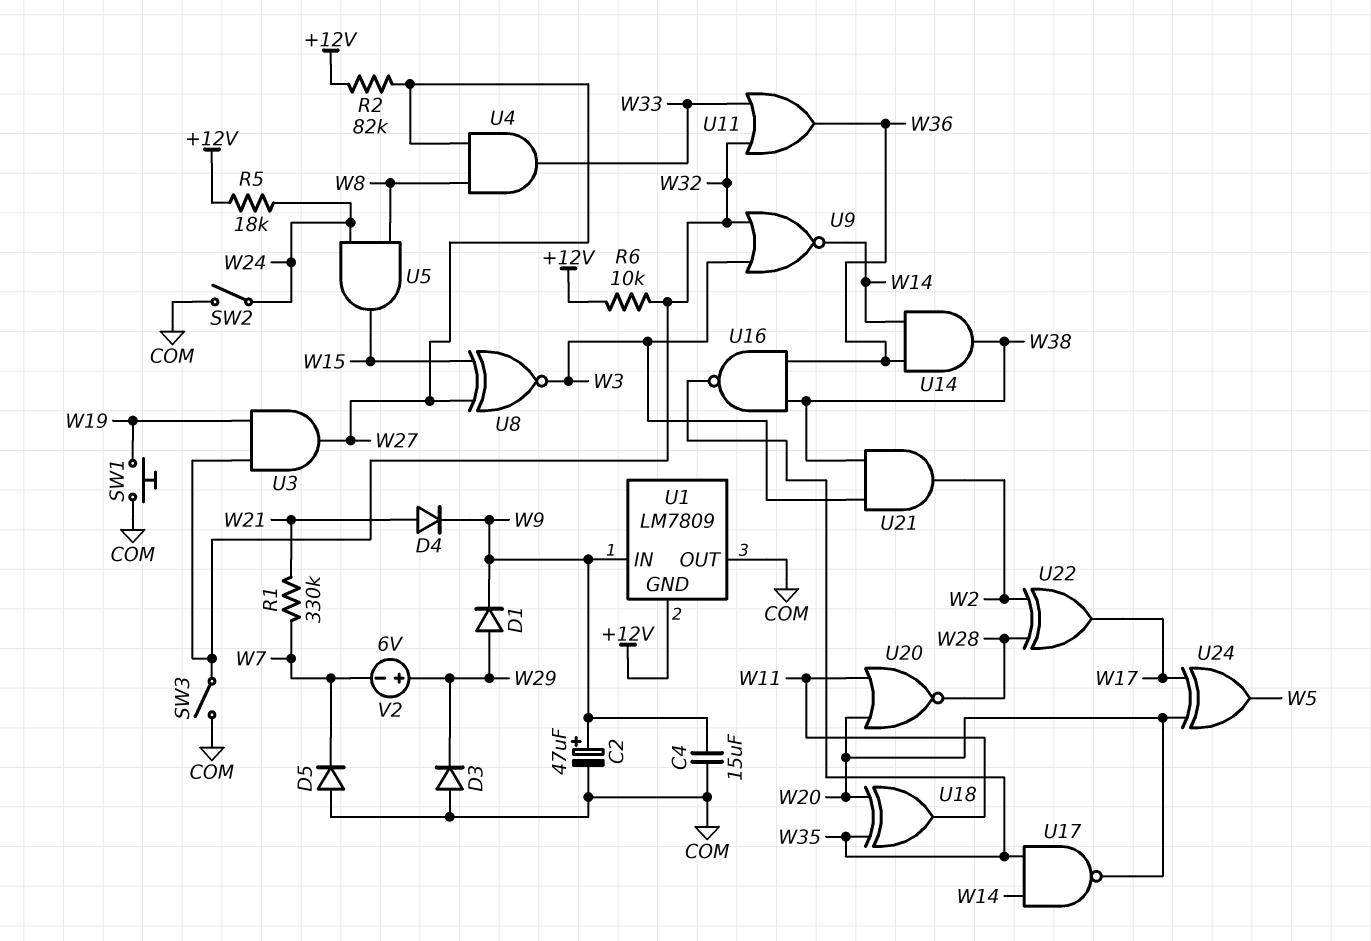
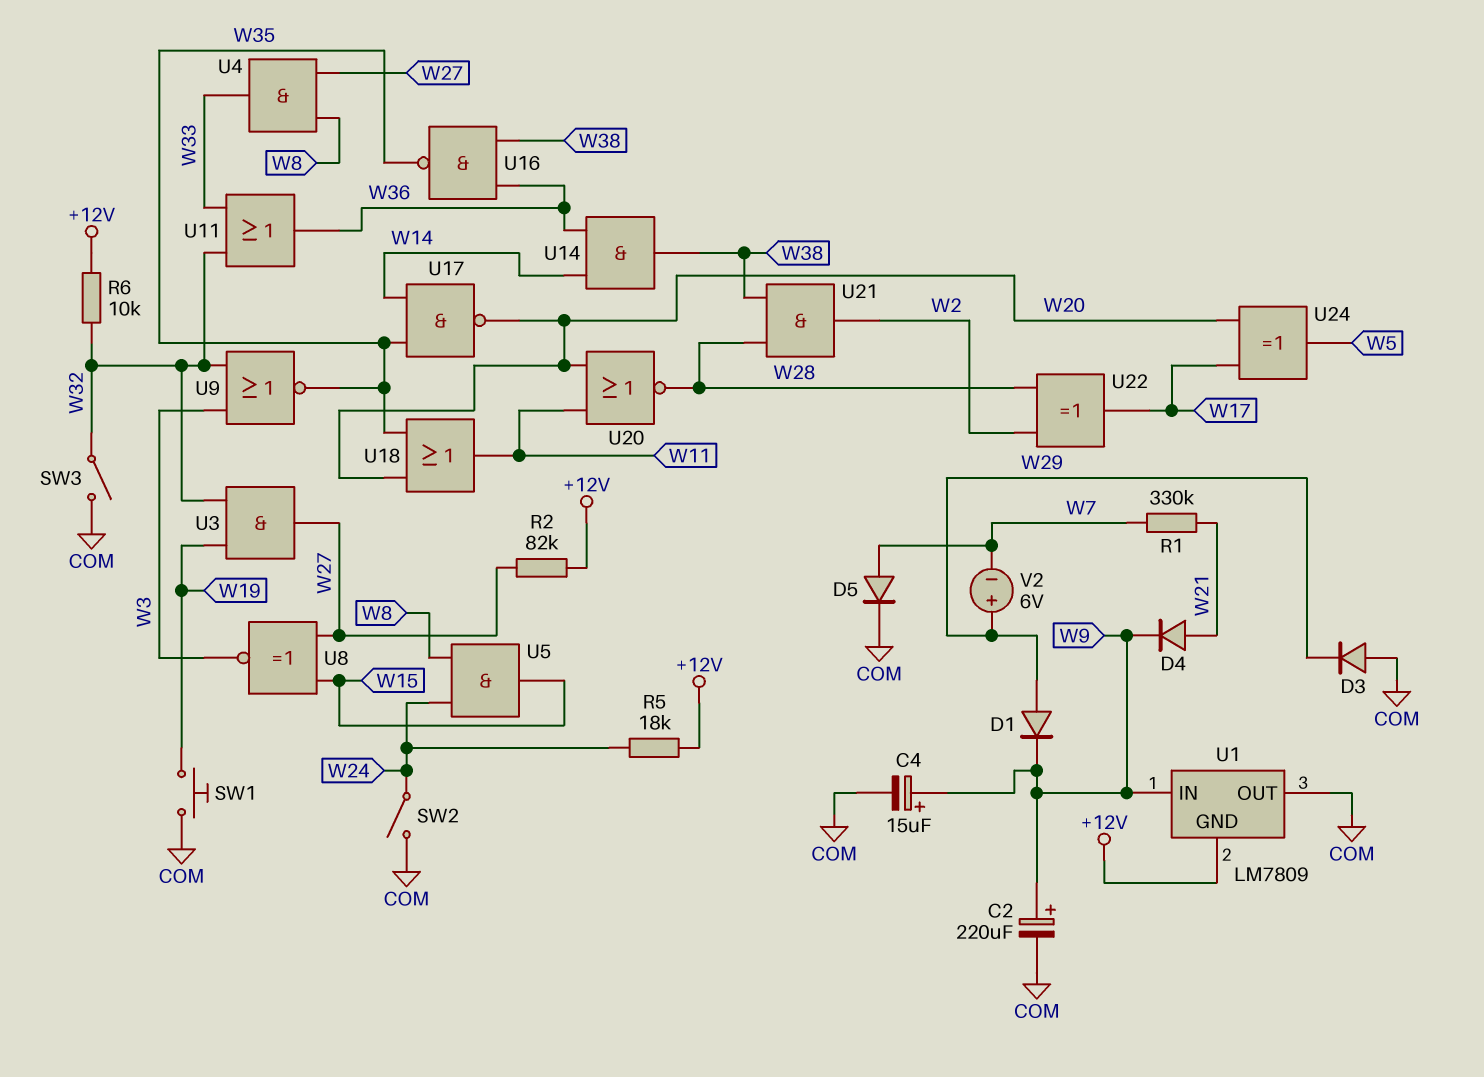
C2: 47uF (plus W9, minus COM) -> 220uF (plus W9, minus COM)
C4: 15uF (COM, W9) -> 15uF (plus W9, minus COM)
D5: diode (A COM, K W7) -> diode (A W7, K COM)
U9: NOR (in W3, in W32, out W14) -> NOR (in W3, in W32, out W35)
U18: XOR (in W20, in W35, out W11) -> OR (in W20, in W35, out W11)
U21: AND (in W3, in W38, out W2) -> AND (in W28, in W38, out W2)

